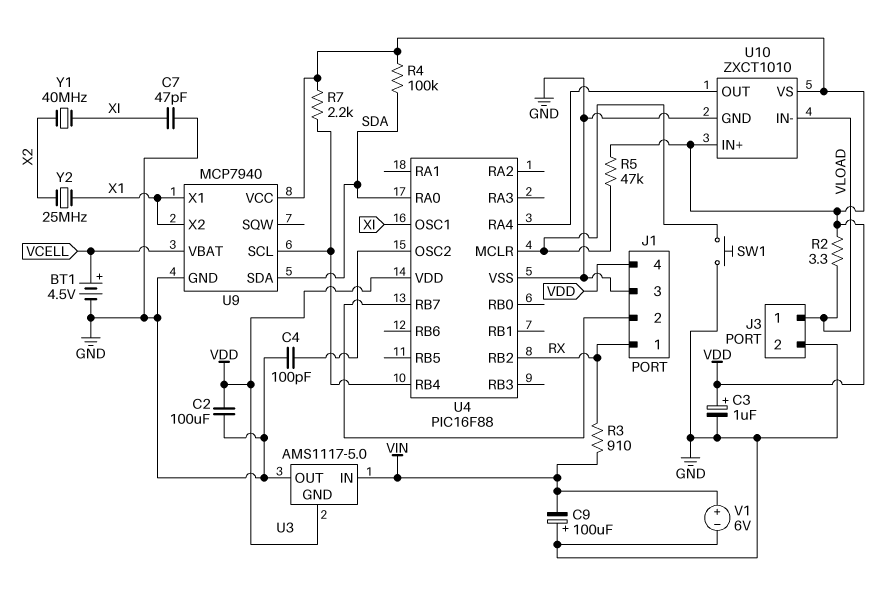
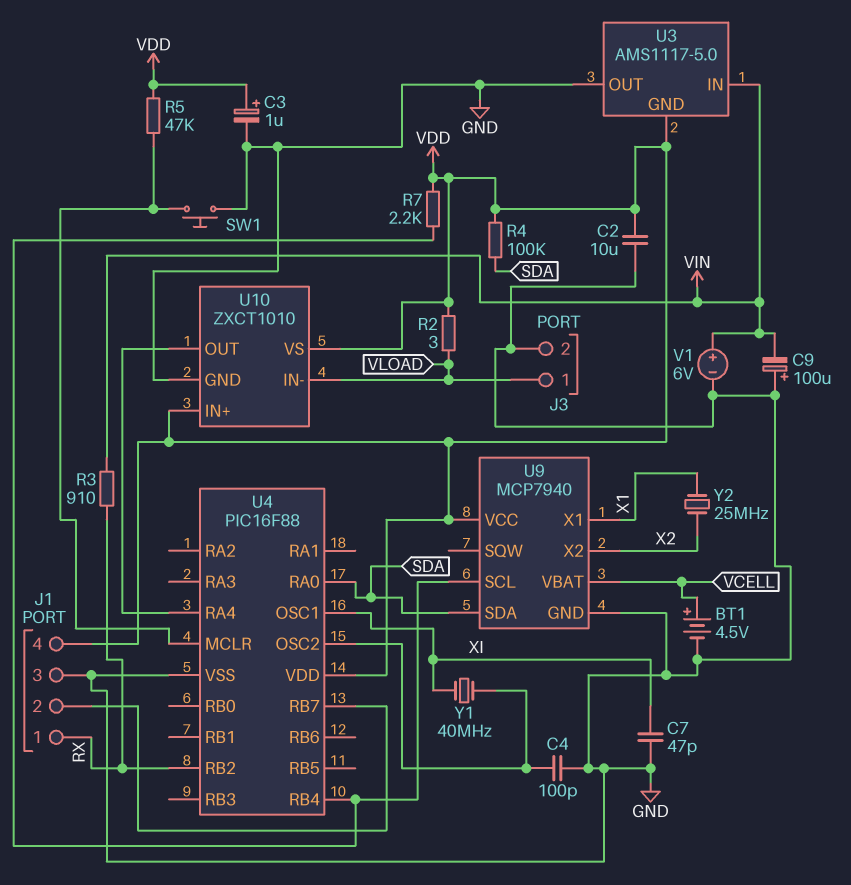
C2: 100uF (GND, VDD) -> 10uF (GND, VDD)
R2: 3.3 (VDD, VLOAD) -> 3 (VDD, VLOAD)
U9 pin X2: X1 -> X2
Y1: 40MHz (X2, XI) -> 40MHz (U4/OSC2, XI)

